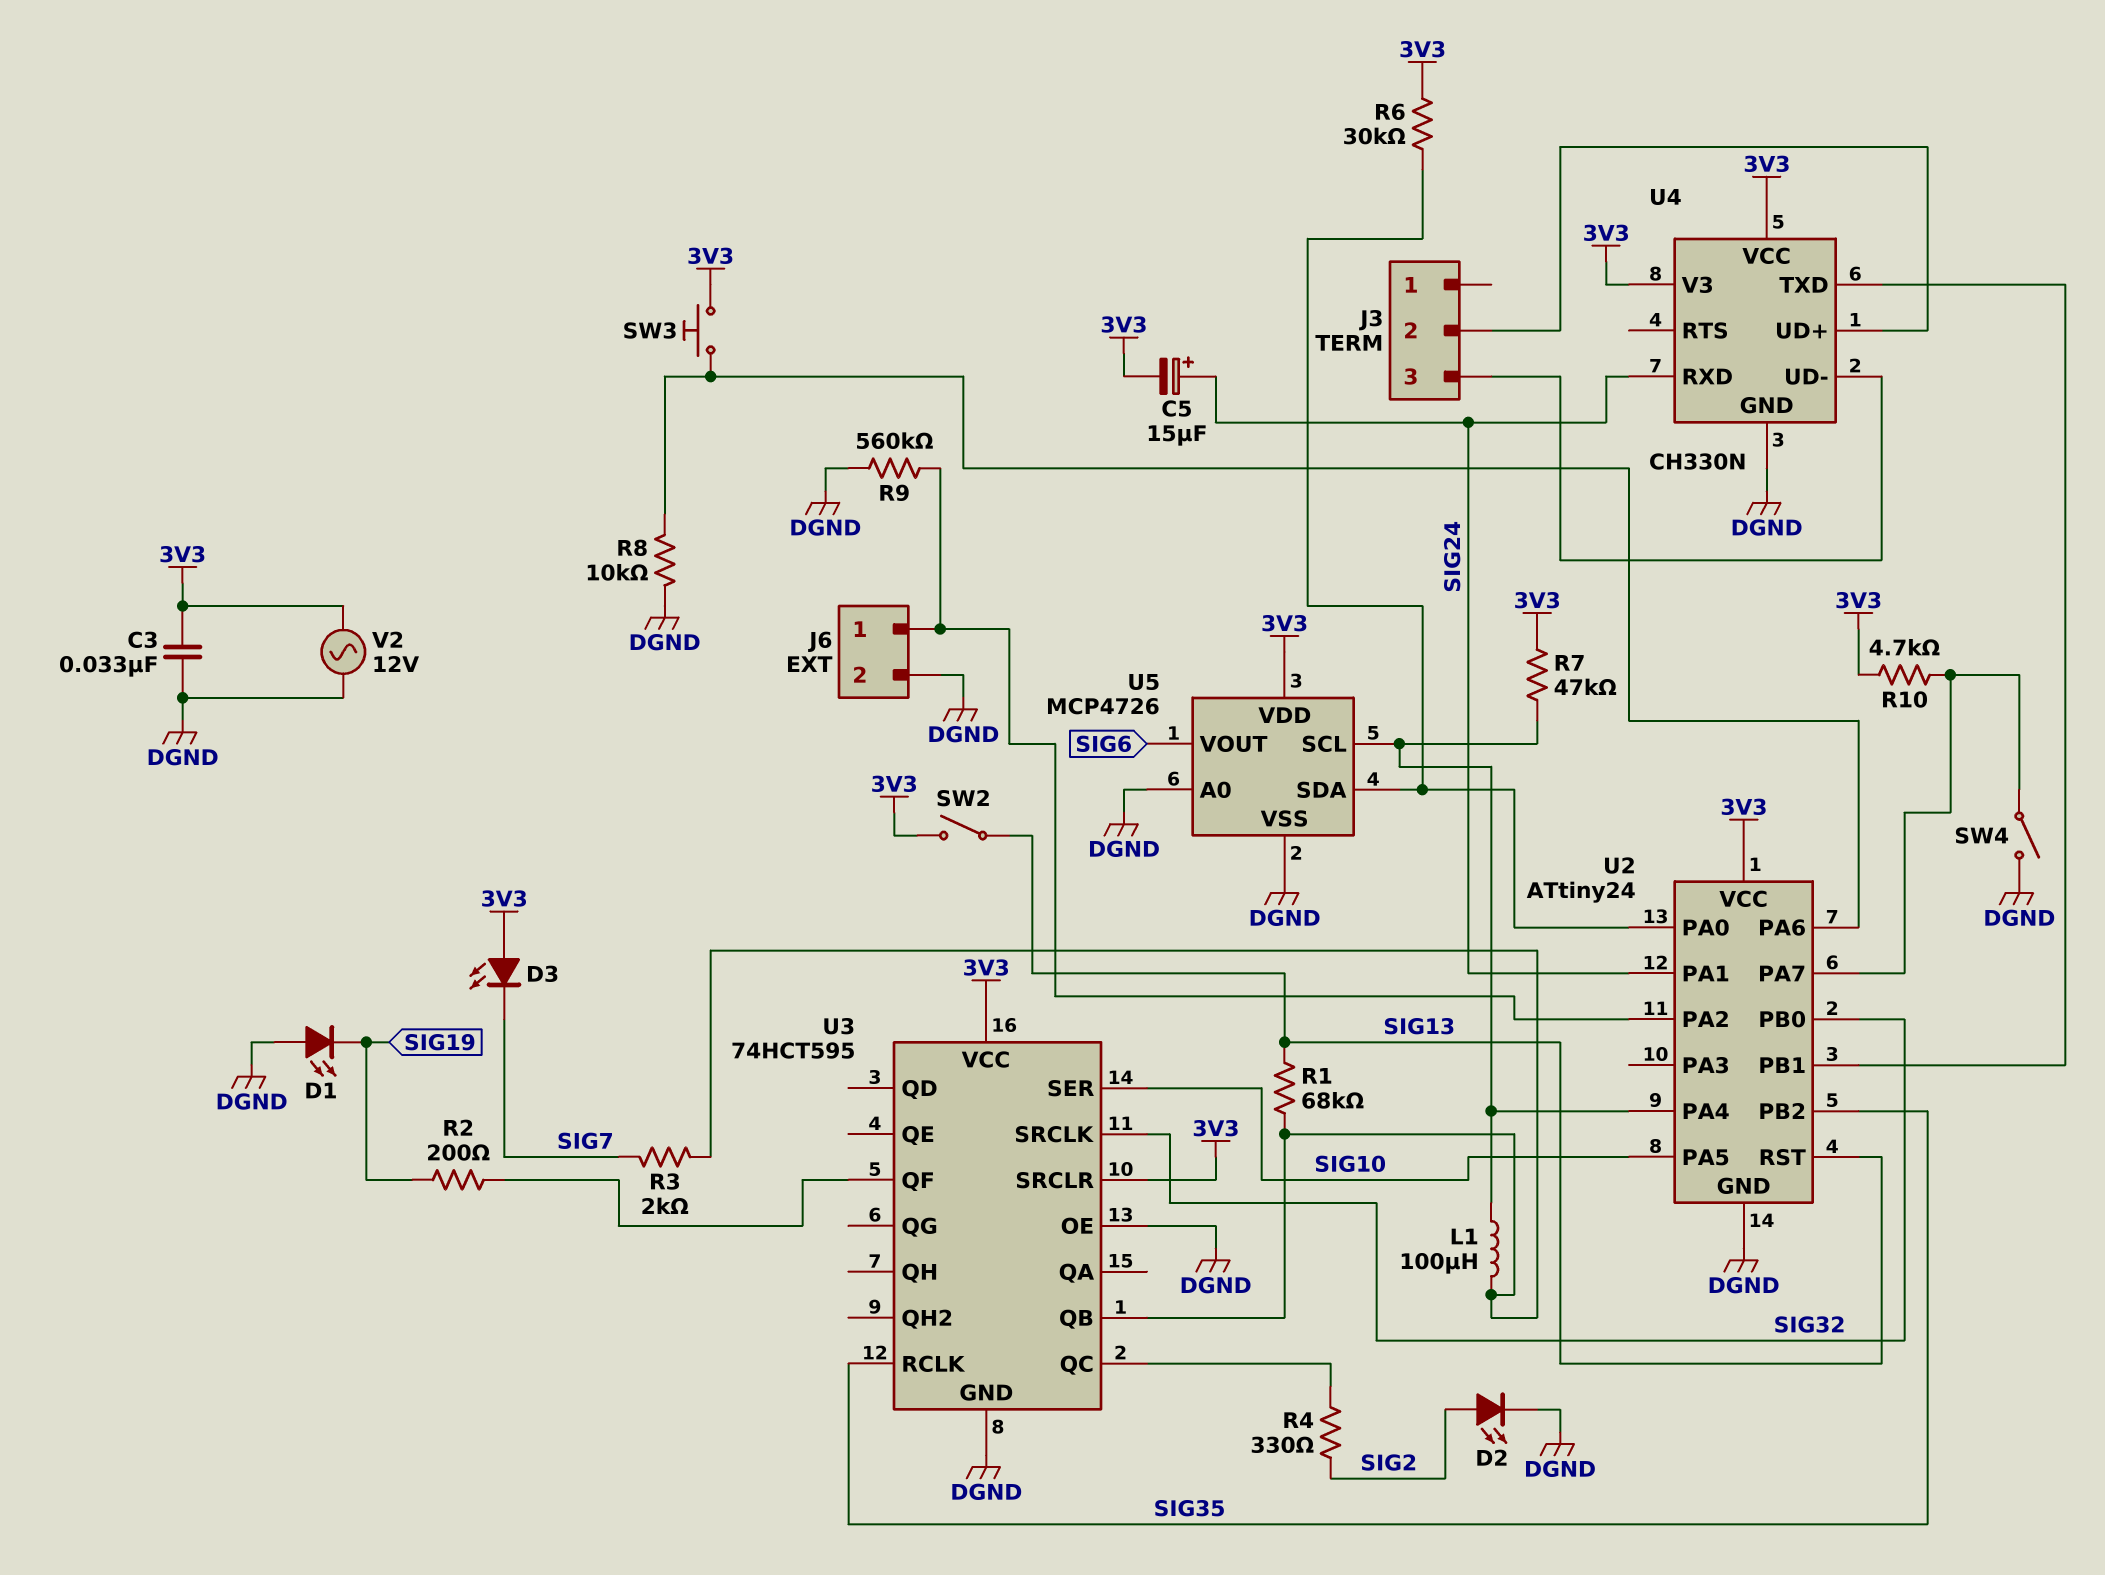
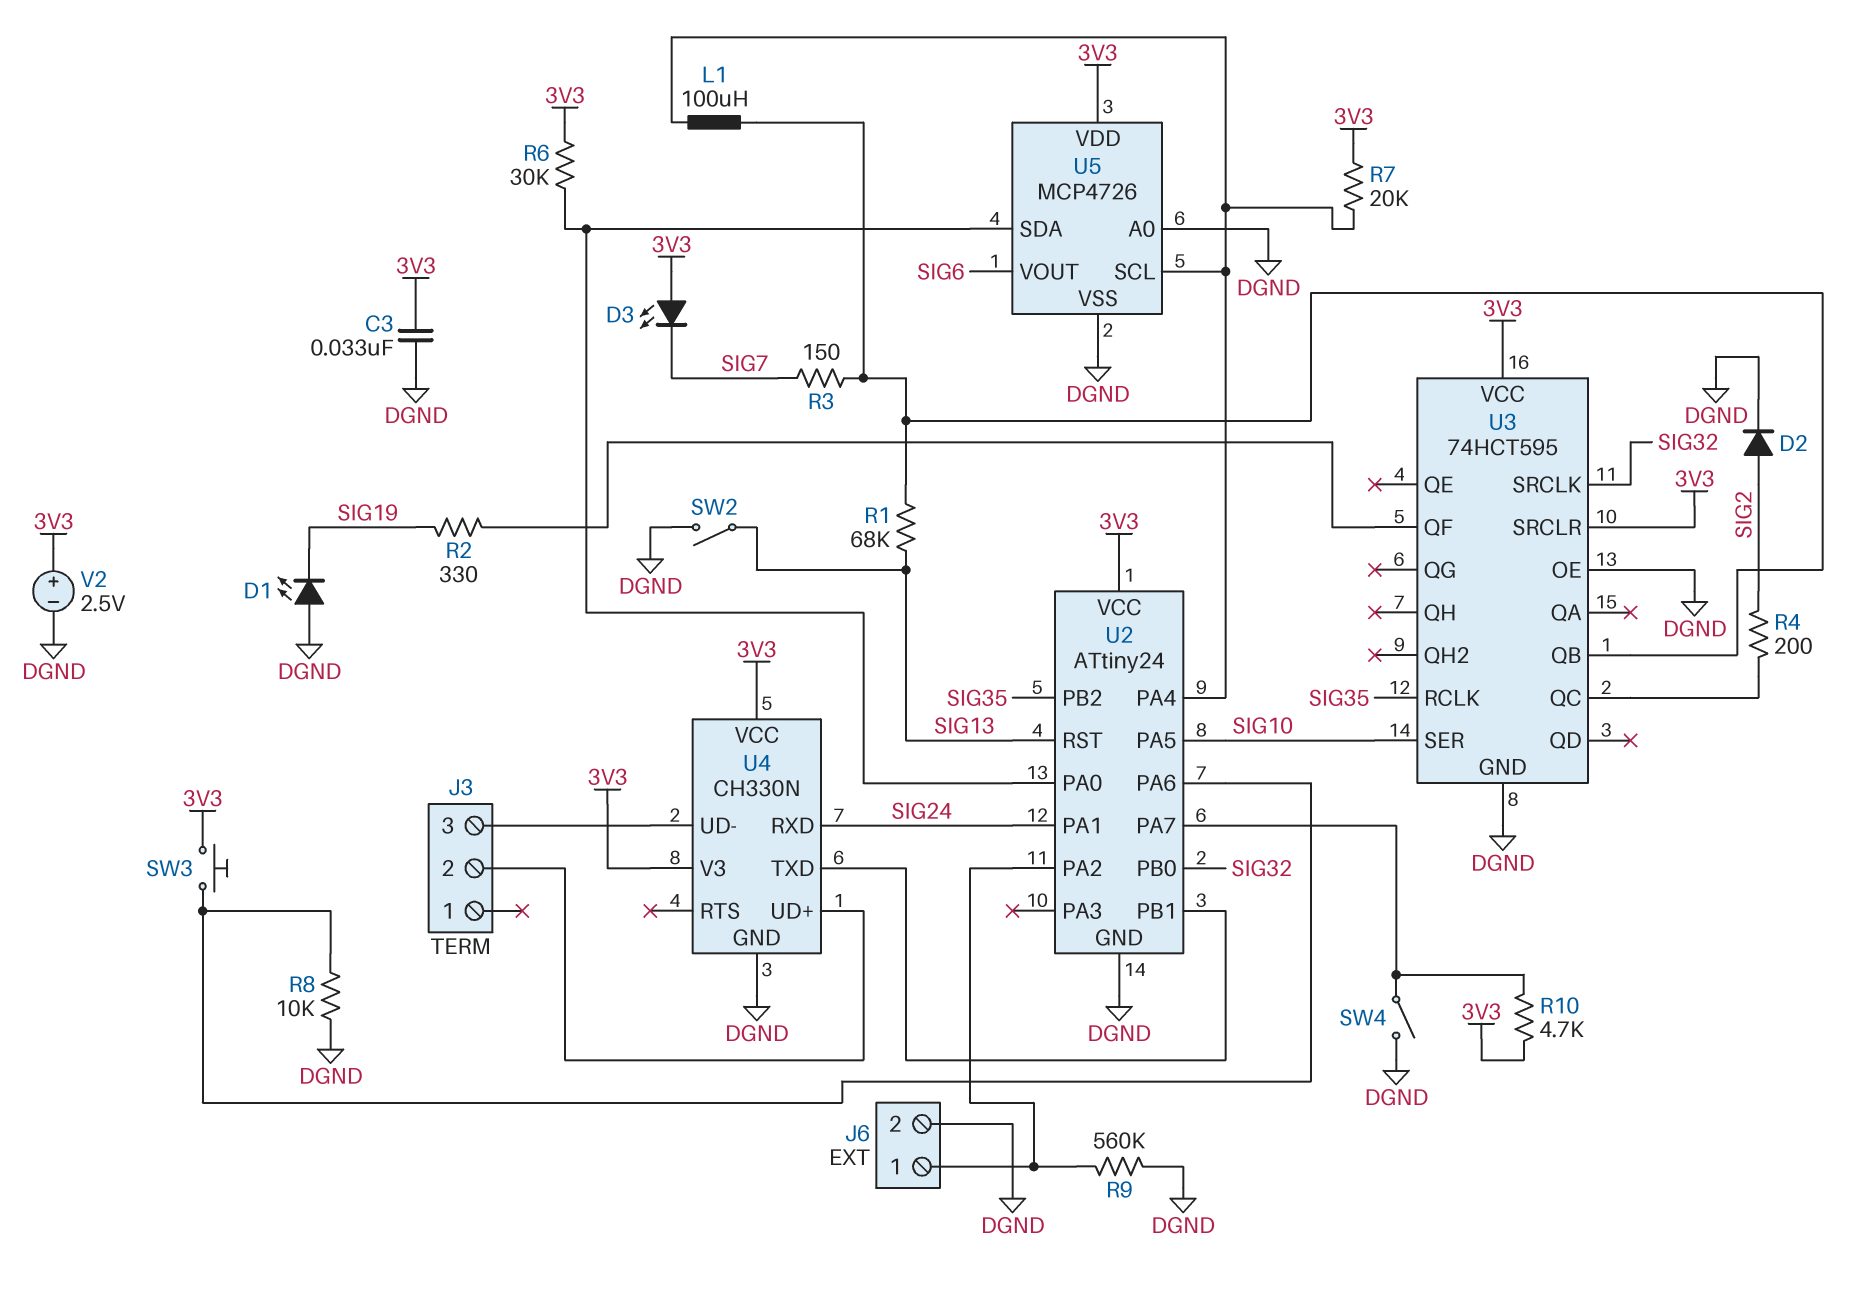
C5: 15uF (plus SIG24, minus 3V3) -> none
D2: LED (A SIG2, K DGND) -> diode (A SIG2, K DGND)
R2: 200 (SIG19, U3/QF) -> 330 (SIG19, U3/QF)
R3: 2k (SIG7, U3/QB) -> 150 (SIG7, U3/QB)
R4: 330 (SIG2, U3/QC) -> 200 (SIG2, U3/QC)
R7: 47k (3V3, U2/PA4) -> 20k (3V3, U2/PA4)
SW2: switch (3V3, SIG13) -> switch (DGND, SIG13)
V2: AC 12V (3V3, DGND) -> 2.5V (plus 3V3, minus DGND)

